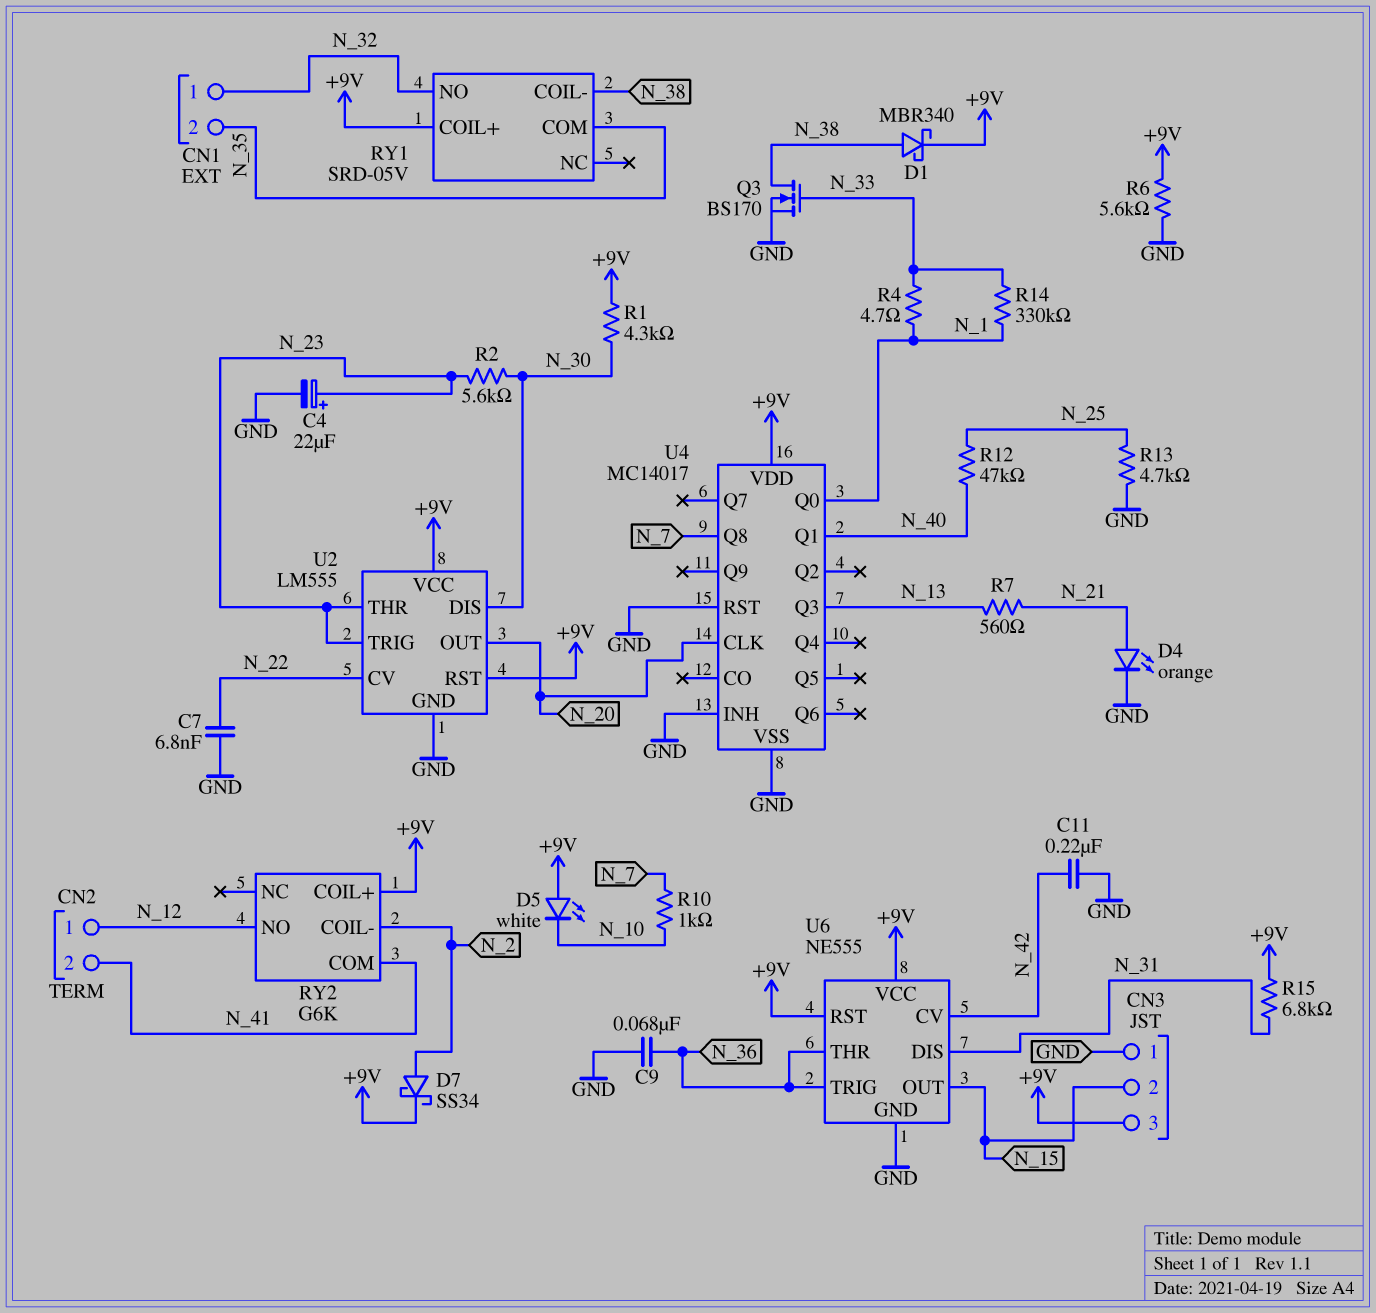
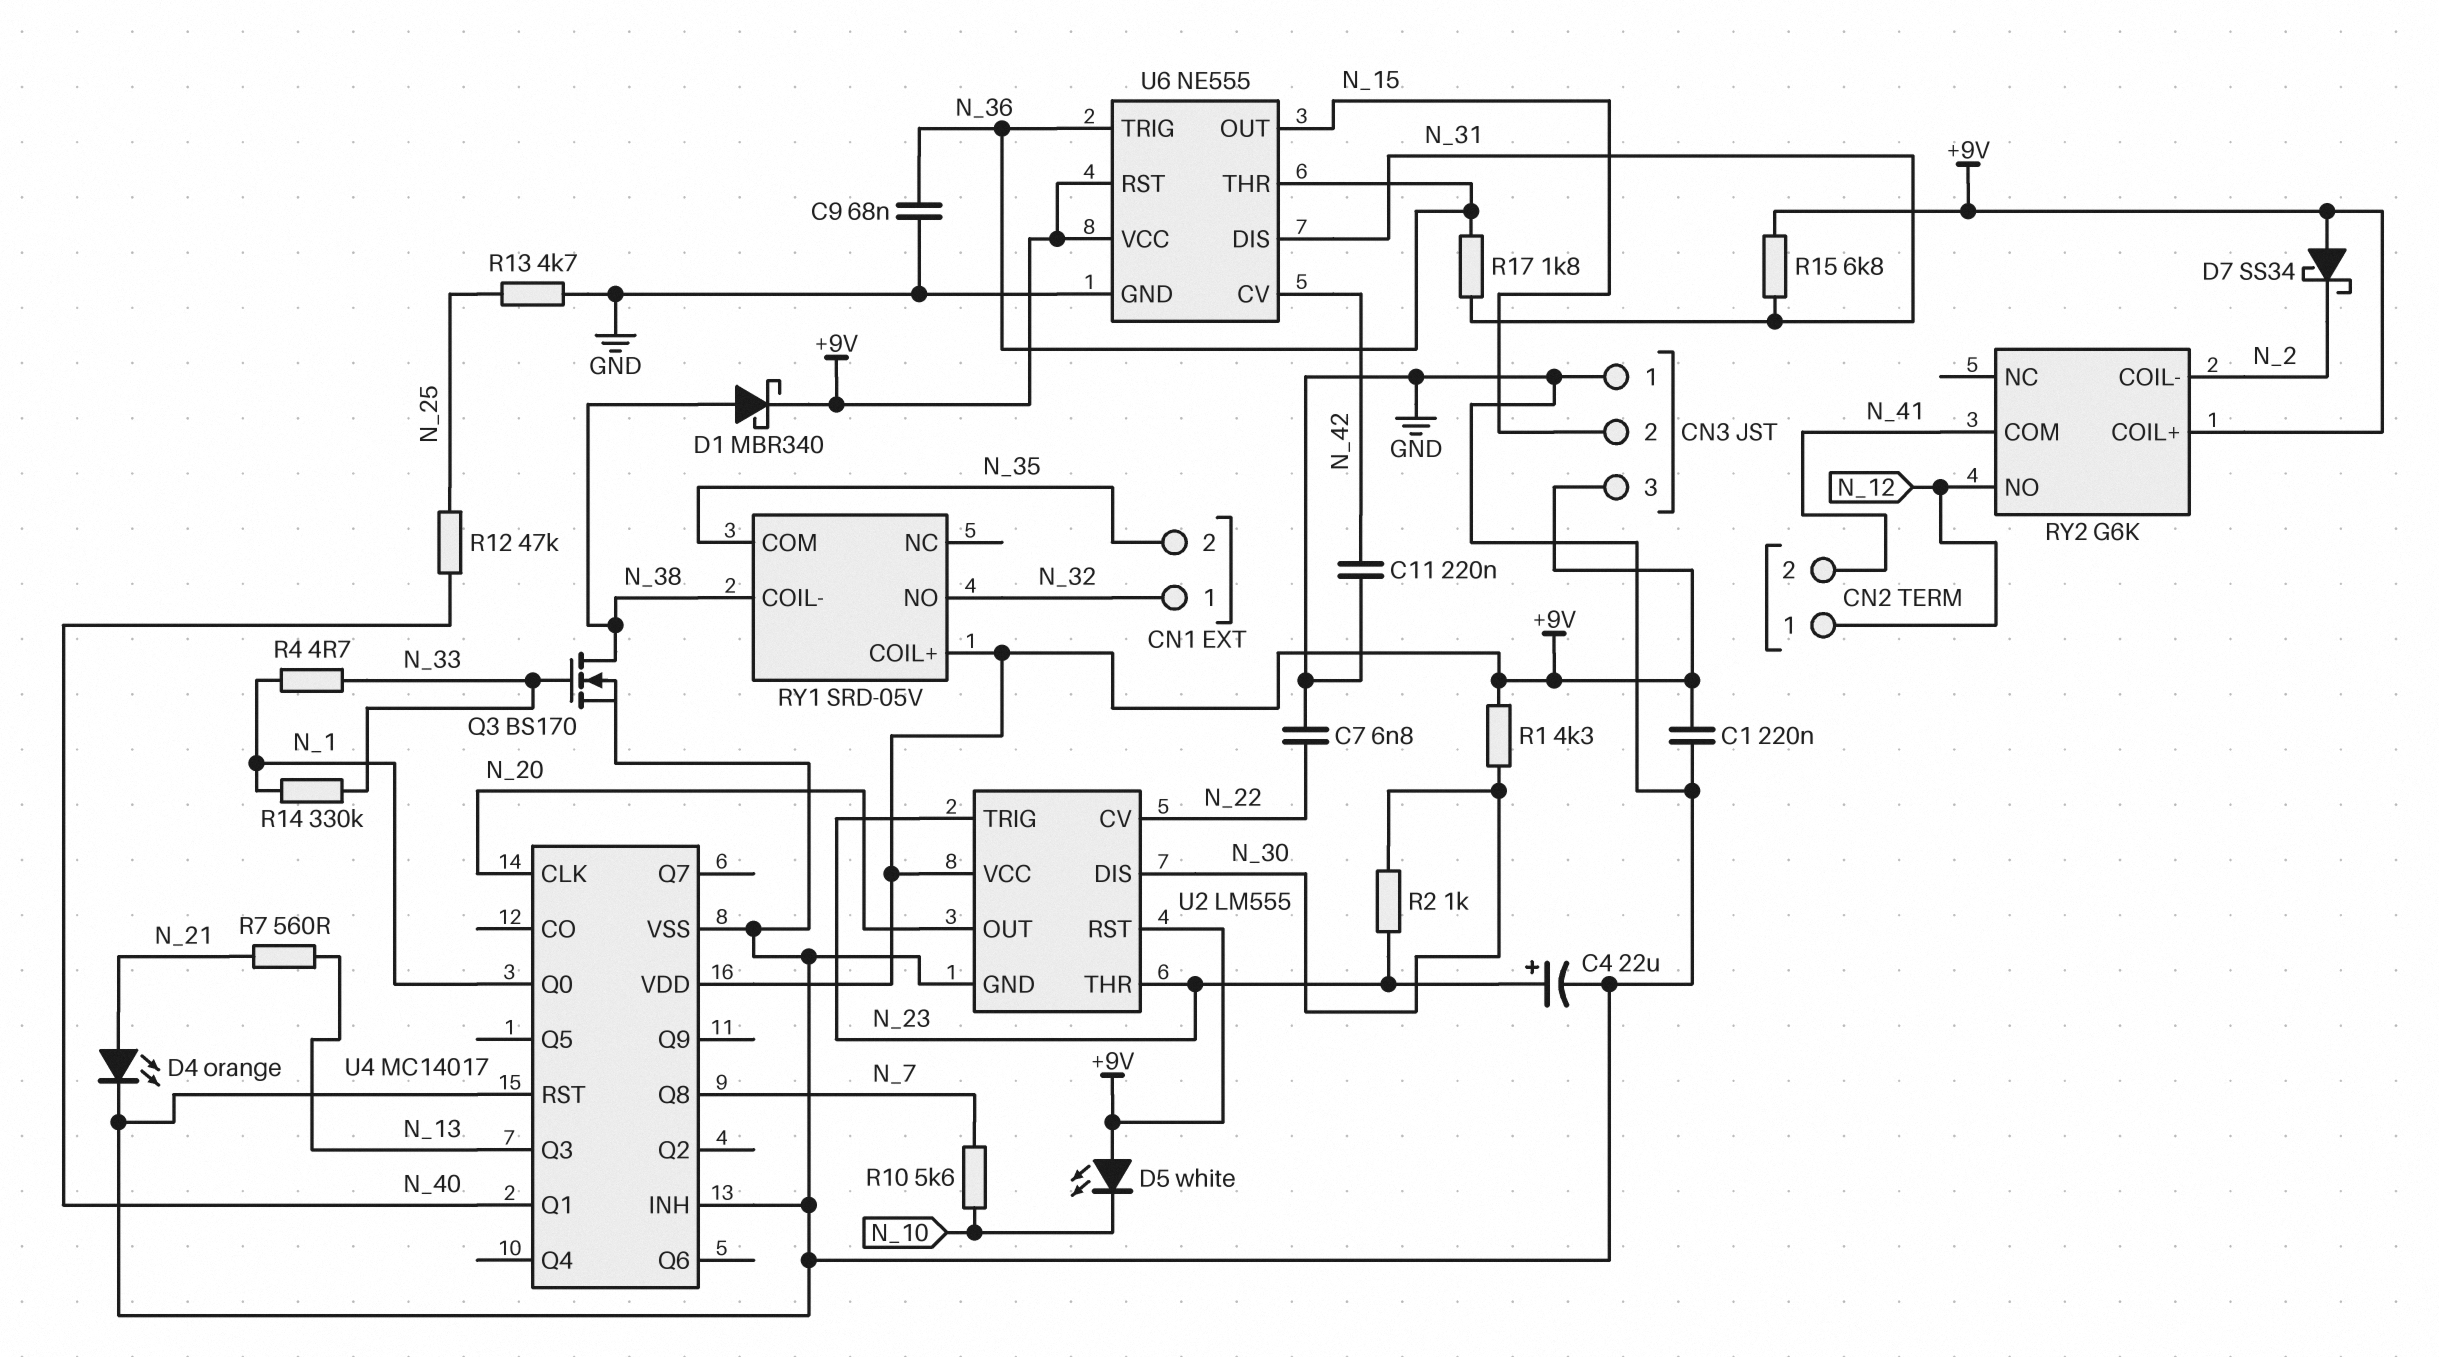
C1: none -> 220nF (+9V, GND)
D7: schottky SS34 (A N_2, K +9V) -> schottky SS34 (A +9V, K N_2)
R2: 5.6k (N_23, N_30) -> 1k (N_23, N_30)
R6: 5.6k (+9V, GND) -> none
R10: 1k (N_7, N_10) -> 5.6k (N_7, N_10)
R17: none -> 1.8k (N_31, N_36)

